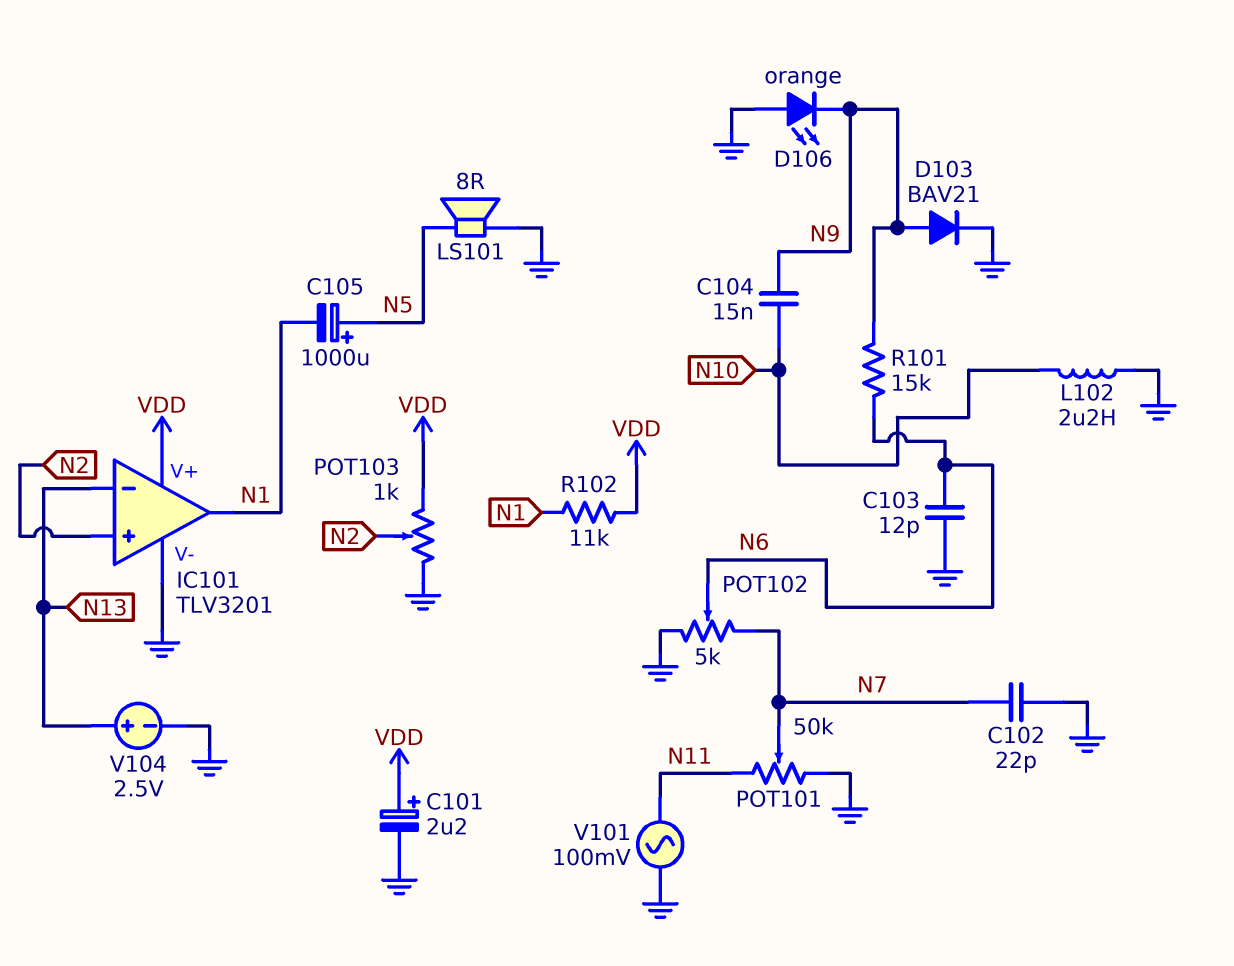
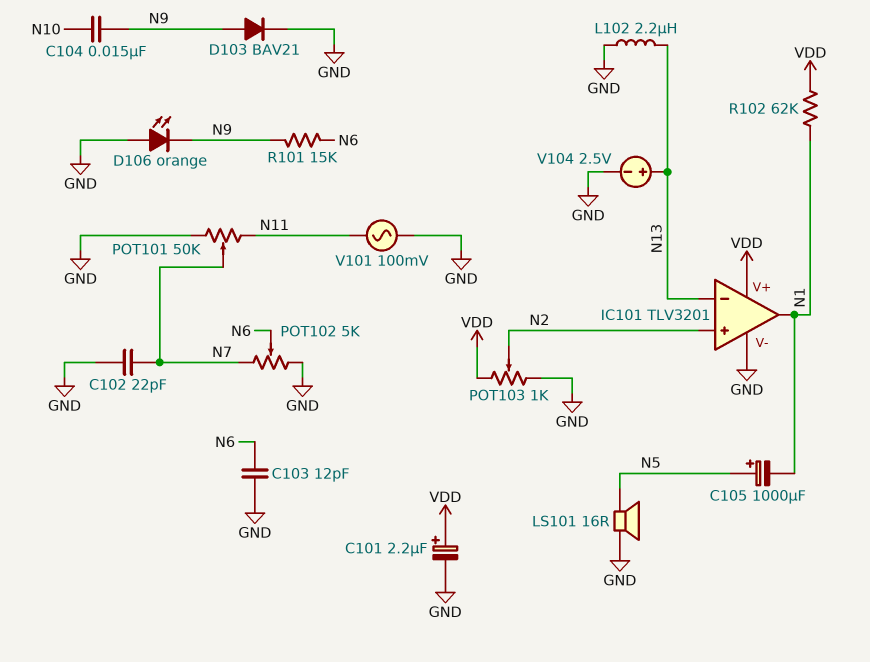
L102: 2.2uH (GND, N10) -> 2.2uH (GND, N13)
LS101: speaker 8R (GND, N5) -> speaker 16R (GND, N5)
R102: 11k (N1, VDD) -> 62k (N1, VDD)

